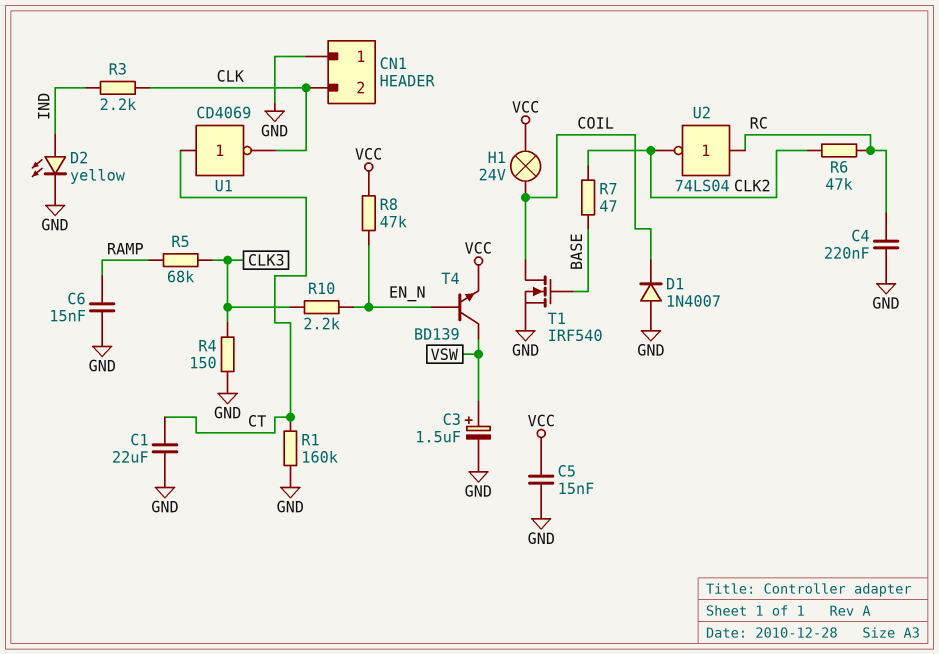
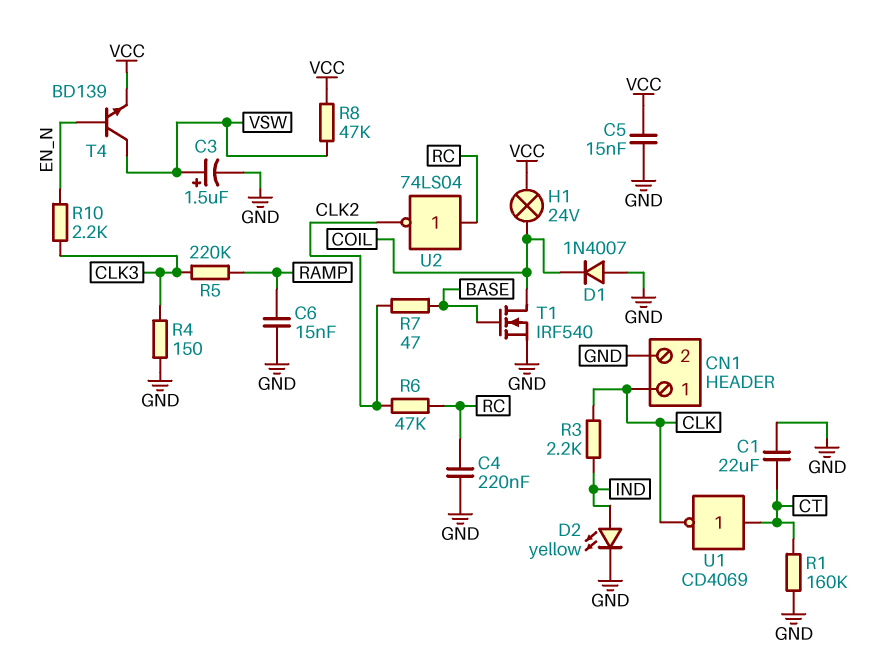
CN1 pin 1: GND -> CLK
CN1 pin 2: CLK -> GND
R5: 68k (CLK3, RAMP) -> 220k (CLK3, RAMP)
R8: 47k (EN_N, VCC) -> 47k (VCC, VSW)

